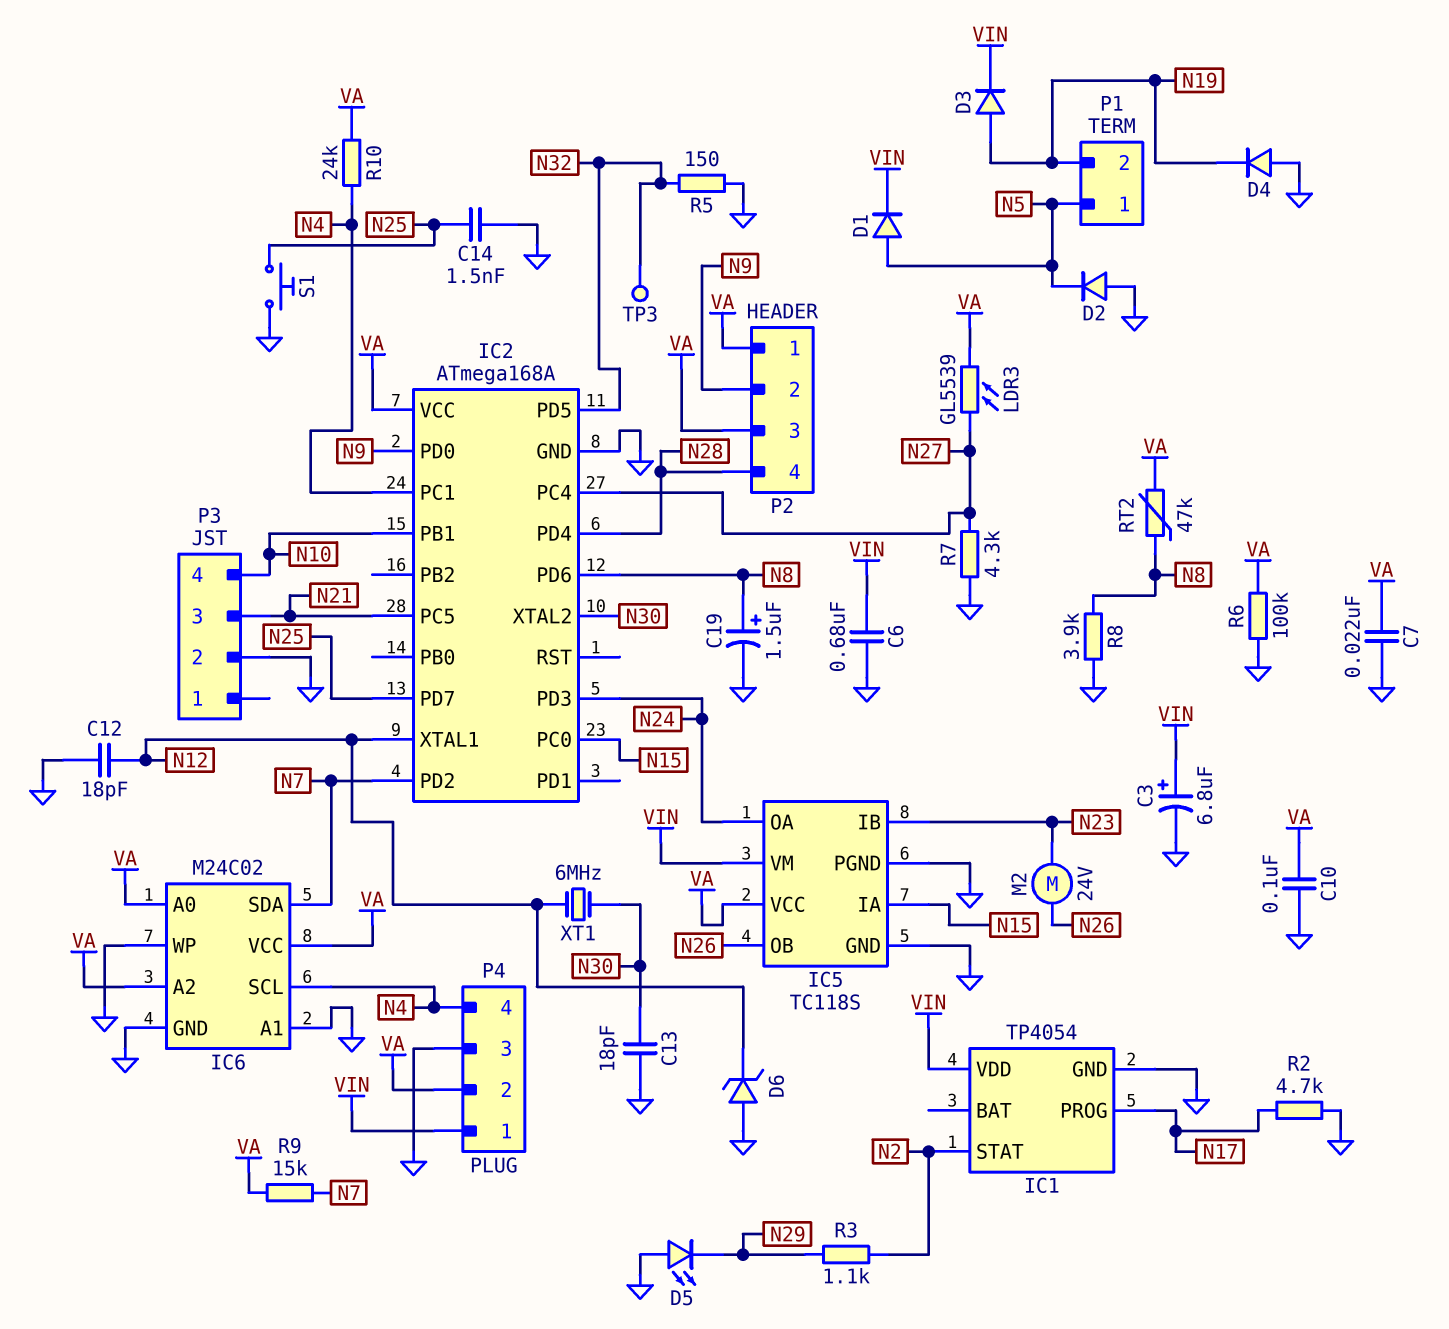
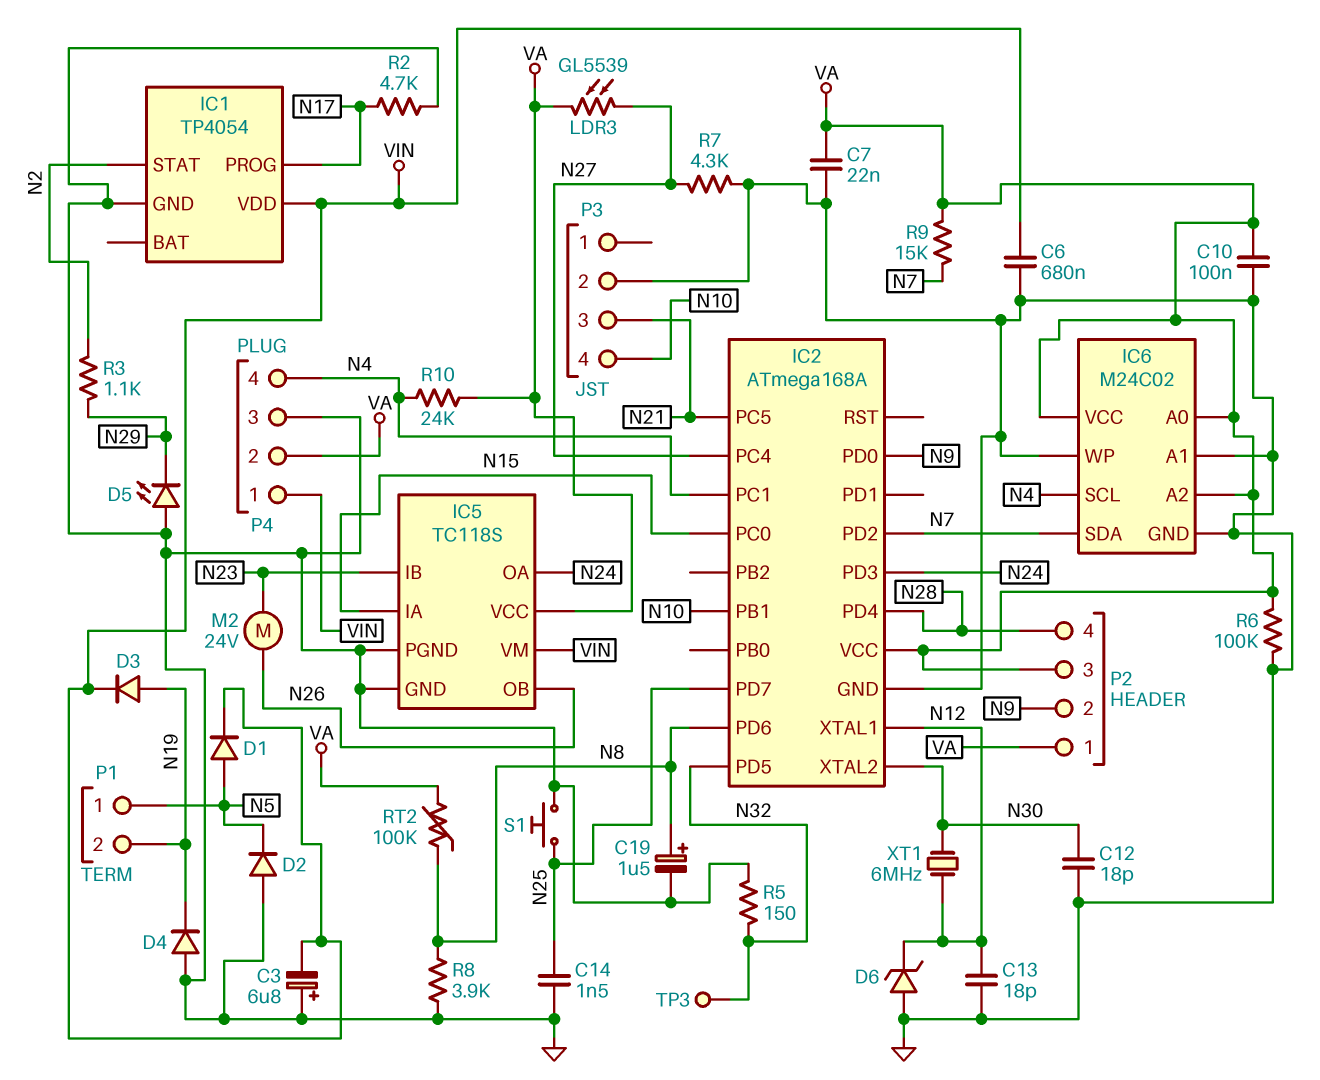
C3: 6.8uF (plus VIN, minus GND) -> 6.8uF (plus GND, minus VIN)
C12: 18pF (GND, N12) -> 18pF (GND, N30)
C13: 18pF (GND, N30) -> 18pF (GND, N12)
RT2: 47k (N8, VA) -> 100k (N8, VA)

